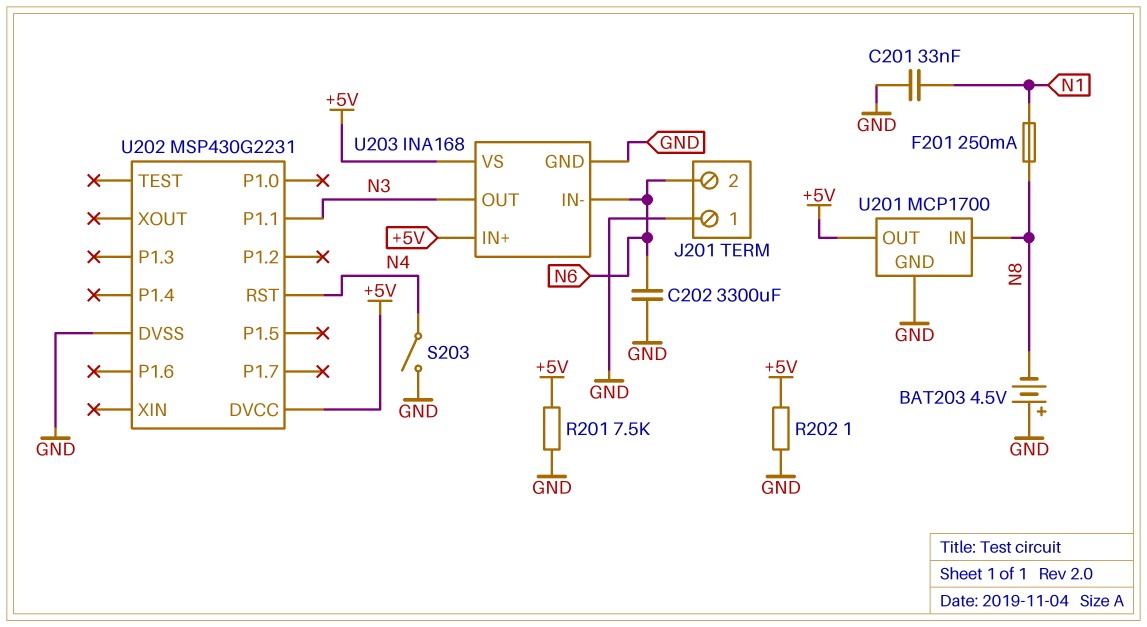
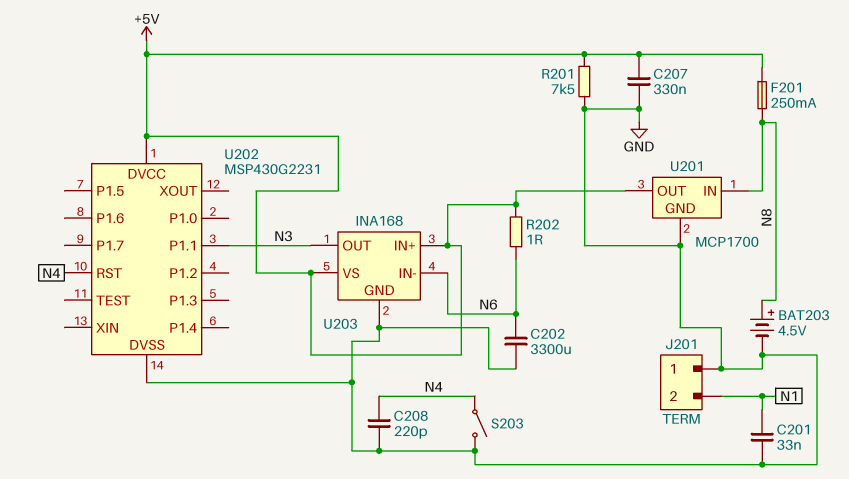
BAT203: 4.5V (plus GND, minus N8) -> 4.5V (plus N8, minus GND)
C207: none -> 330nF (+5V, GND)
C208: none -> 220pF (GND, N4)
F201: 250mA (N1, N8) -> 250mA (+5V, N8)
J201 pin 2: N6 -> N1
R202: 1 (+5V, GND) -> 1 (+5V, N6)

